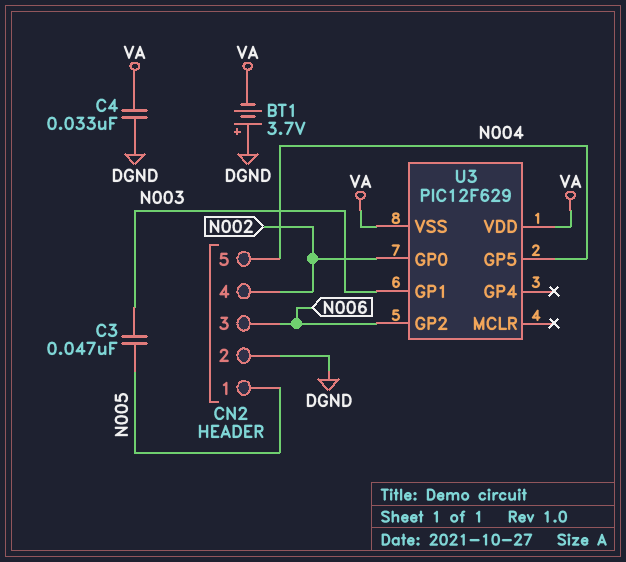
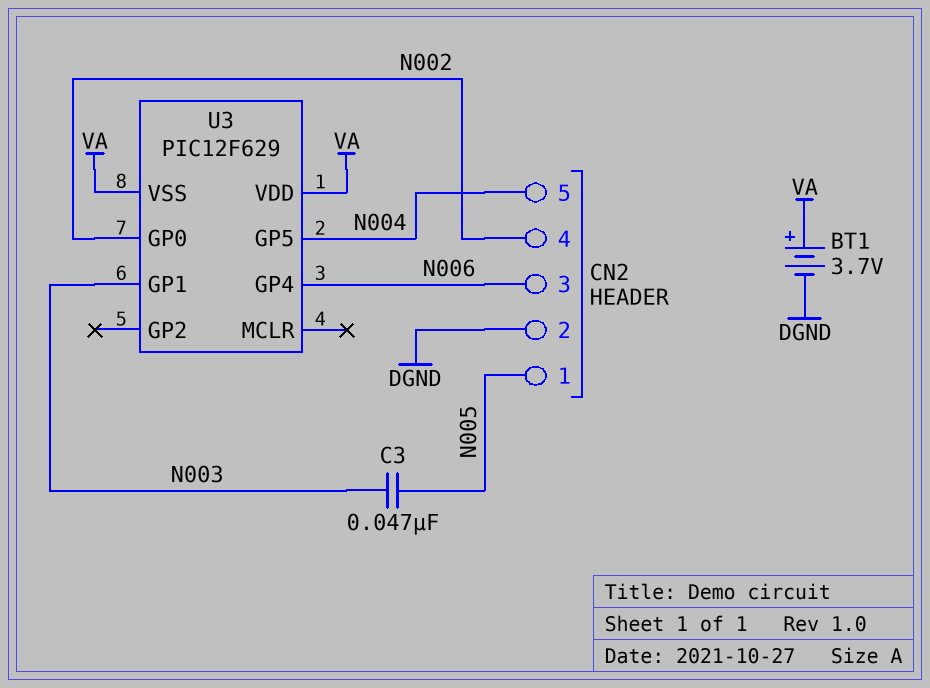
BT1: 3.7V (plus DGND, minus VA) -> 3.7V (plus VA, minus DGND)
C4: 33nF (DGND, VA) -> none
U3 pin GP2: N006 -> none
U3 pin GP4: none -> N006

